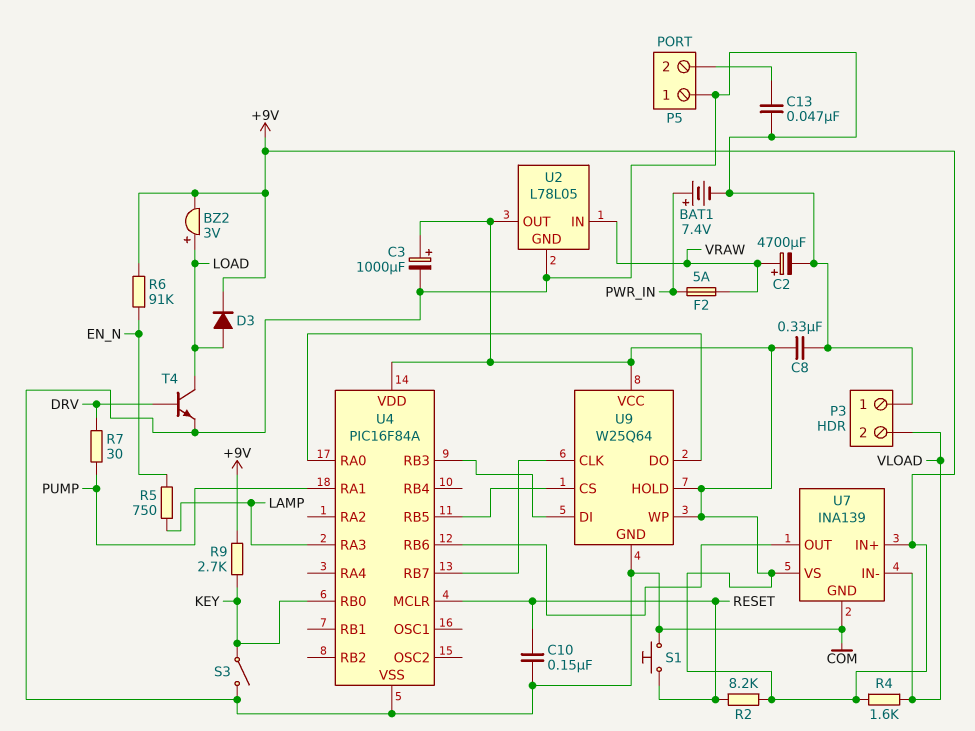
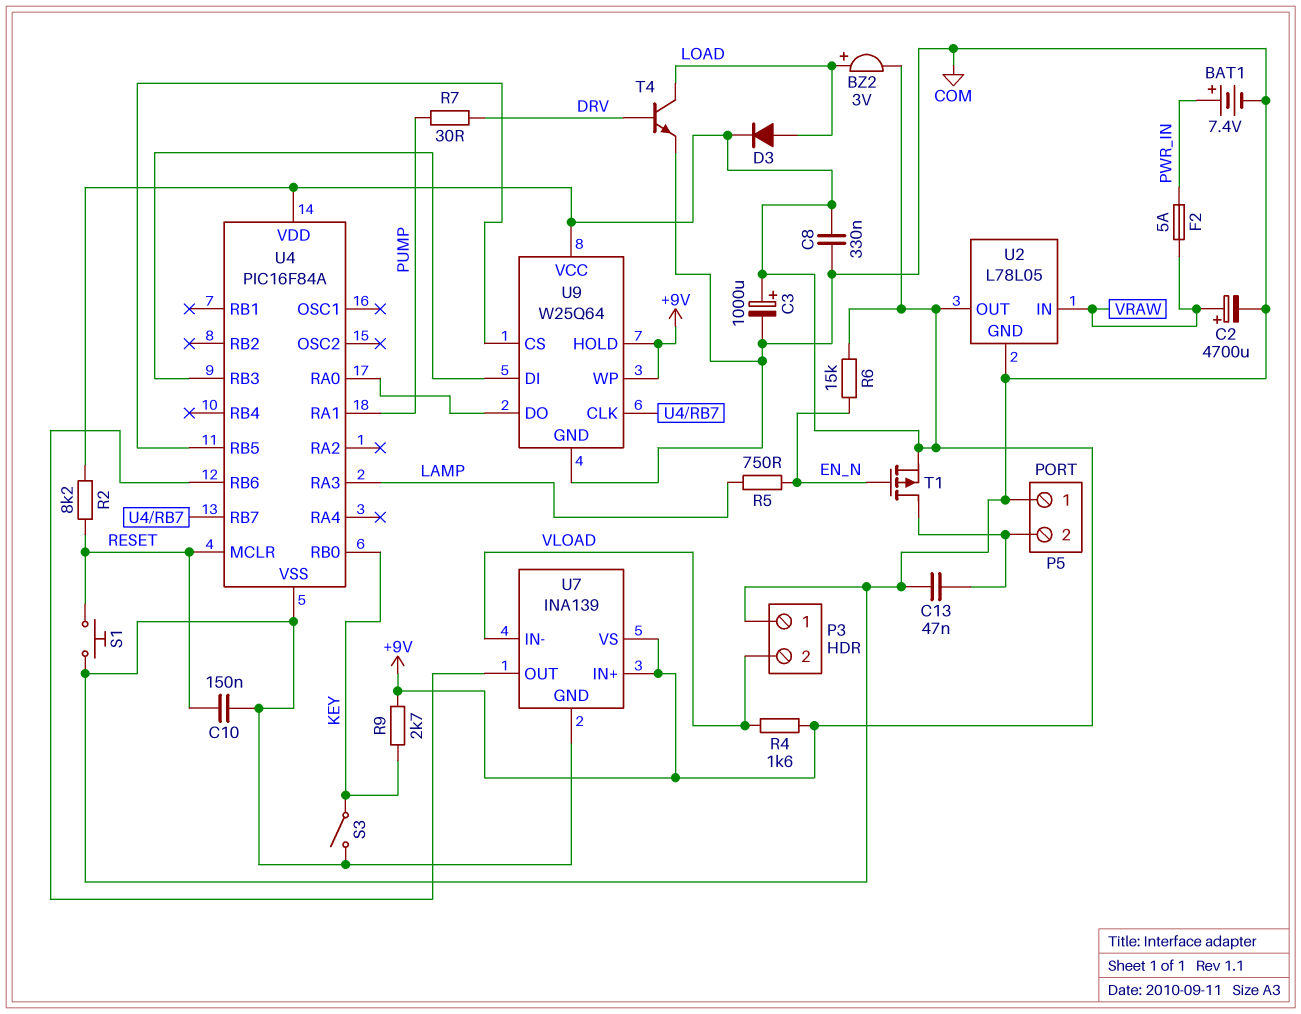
R6: 91k (+9V, EN_N) -> 15k (+9V, EN_N)
T1: none -> PMOS (G EN_N, D P5/2, S +9V)

